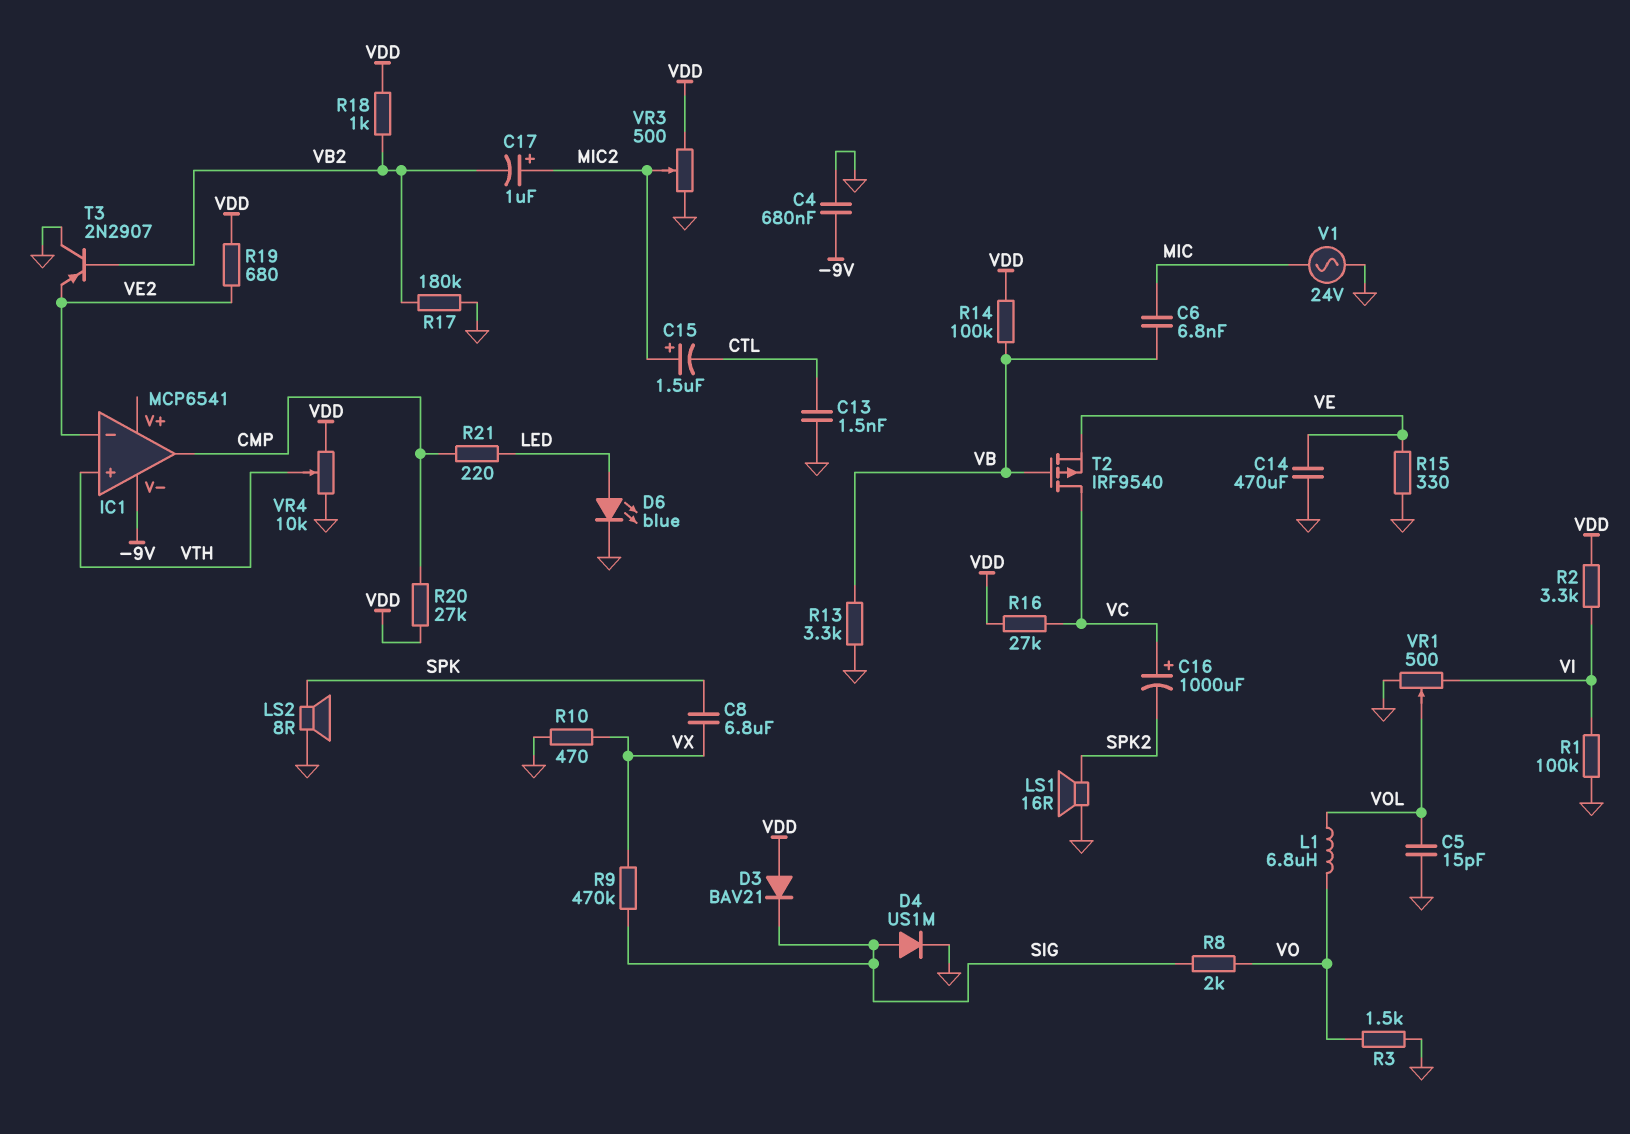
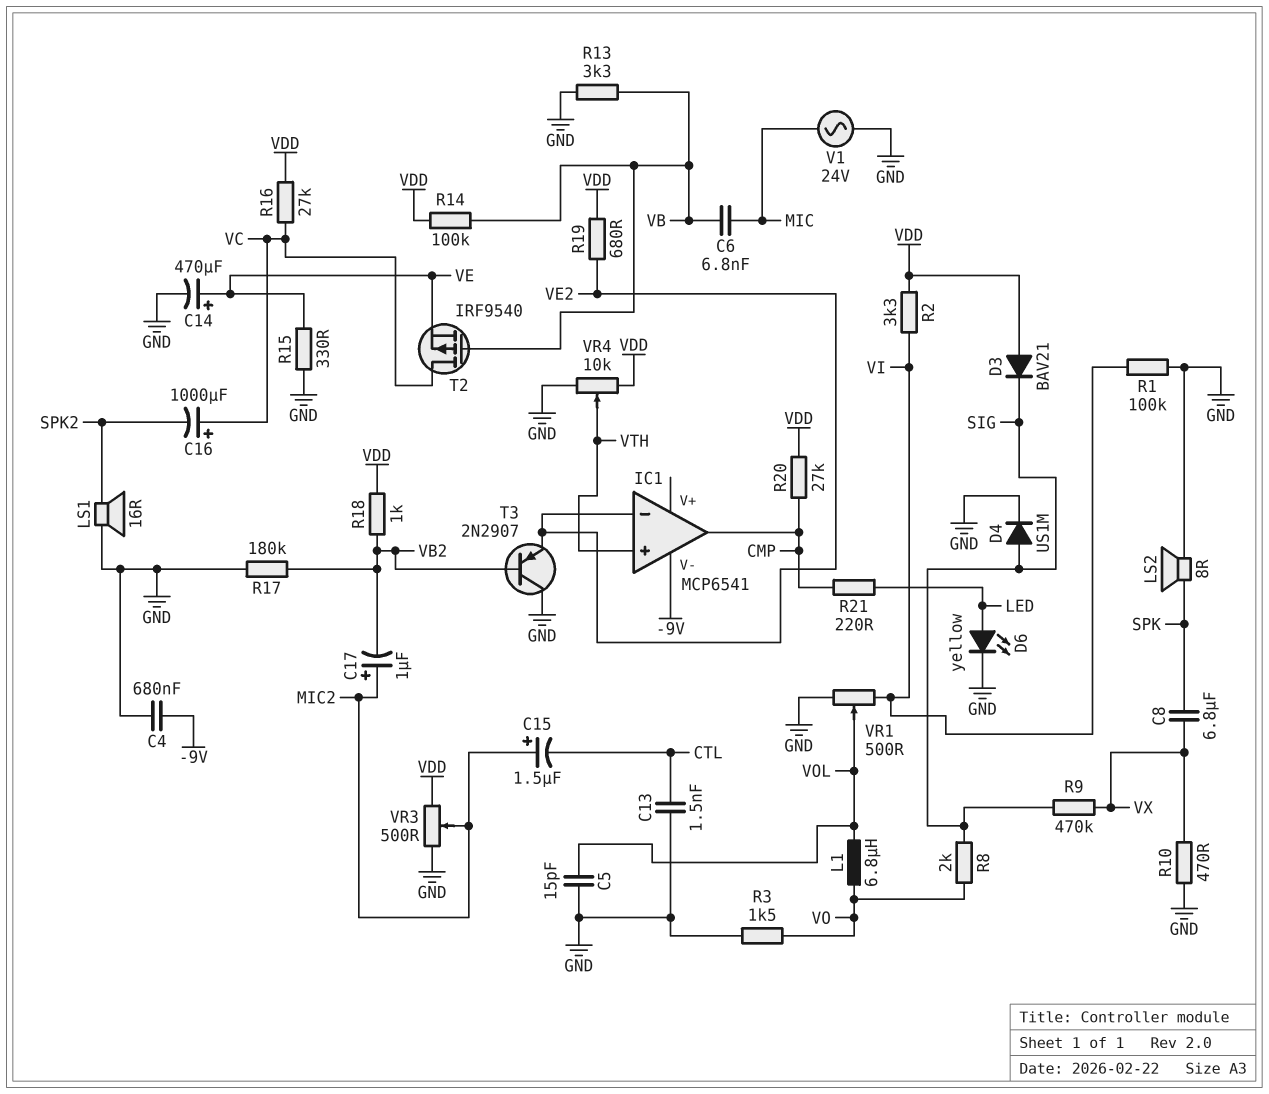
C14: 470uF (GND, VE) -> 470uF (plus VE, minus GND)
D6: LED blue (A LED, K GND) -> LED yellow (A LED, K GND)

